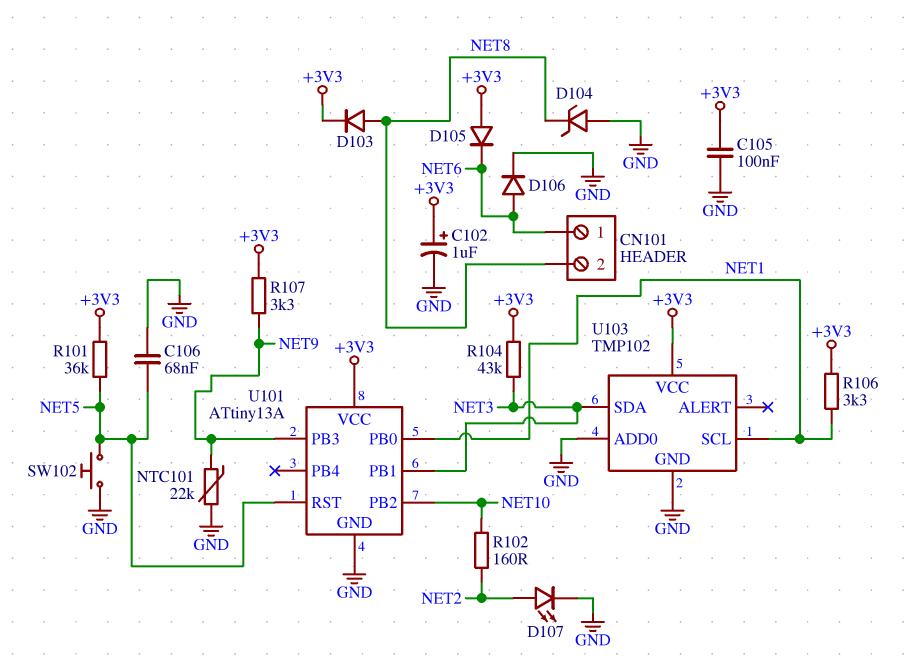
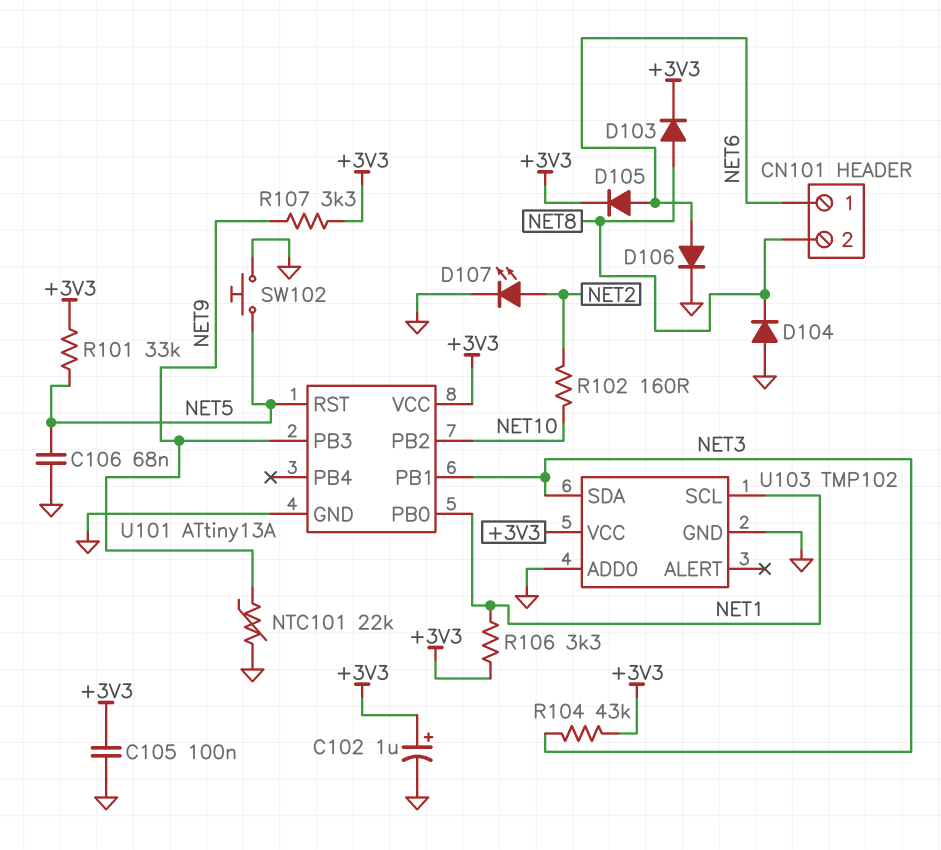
D104: zener (A GND, K NET8) -> diode (A GND, K NET8)
D105: diode (A +3V3, K NET6) -> diode (A NET6, K +3V3)
R101: 36k (+3V3, NET5) -> 33k (+3V3, NET5)

